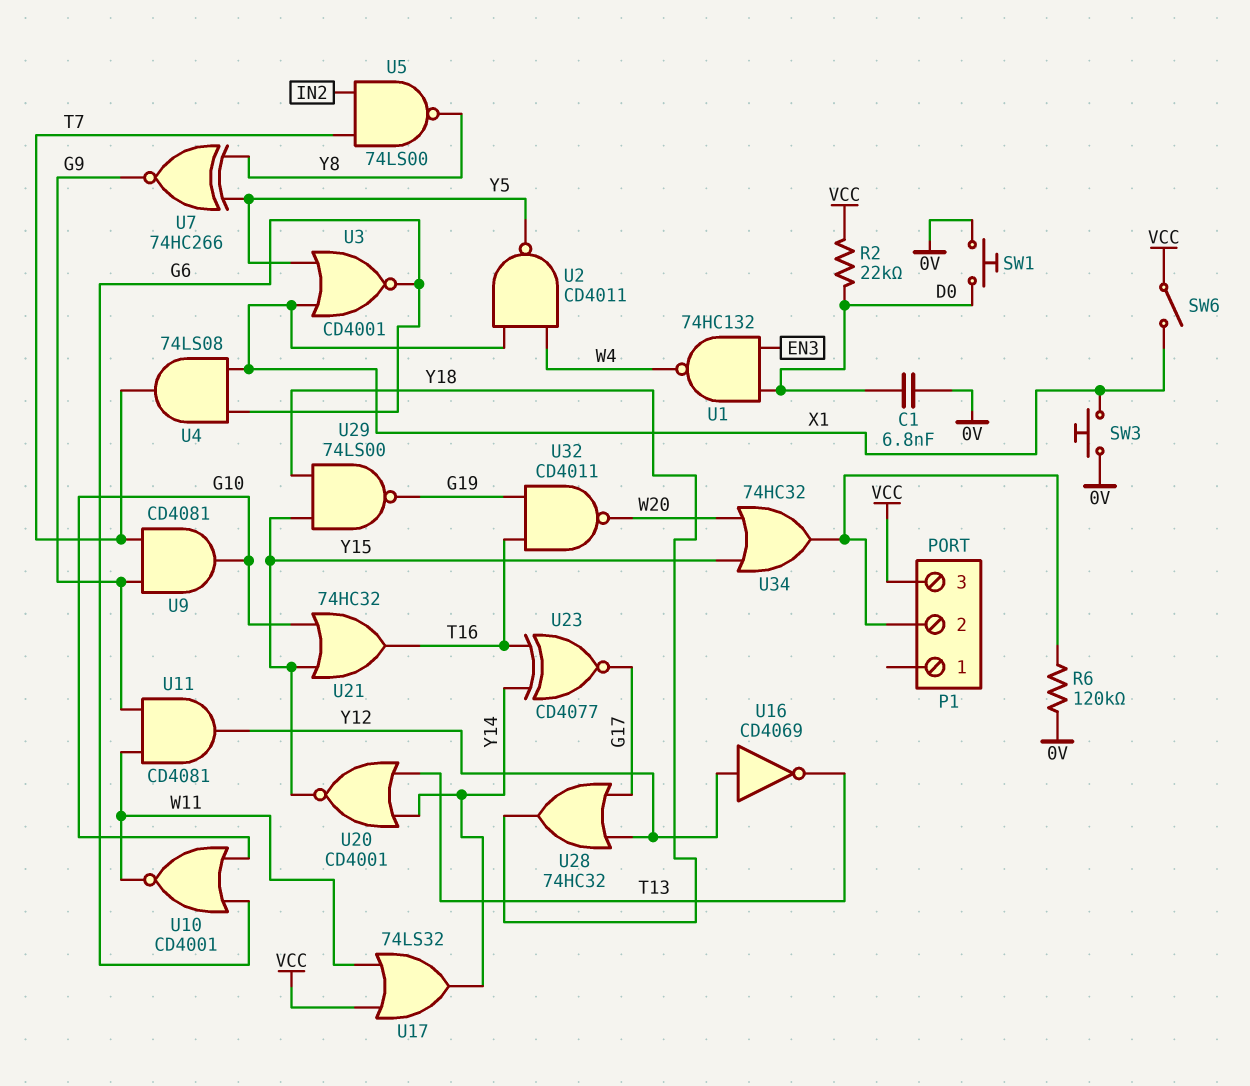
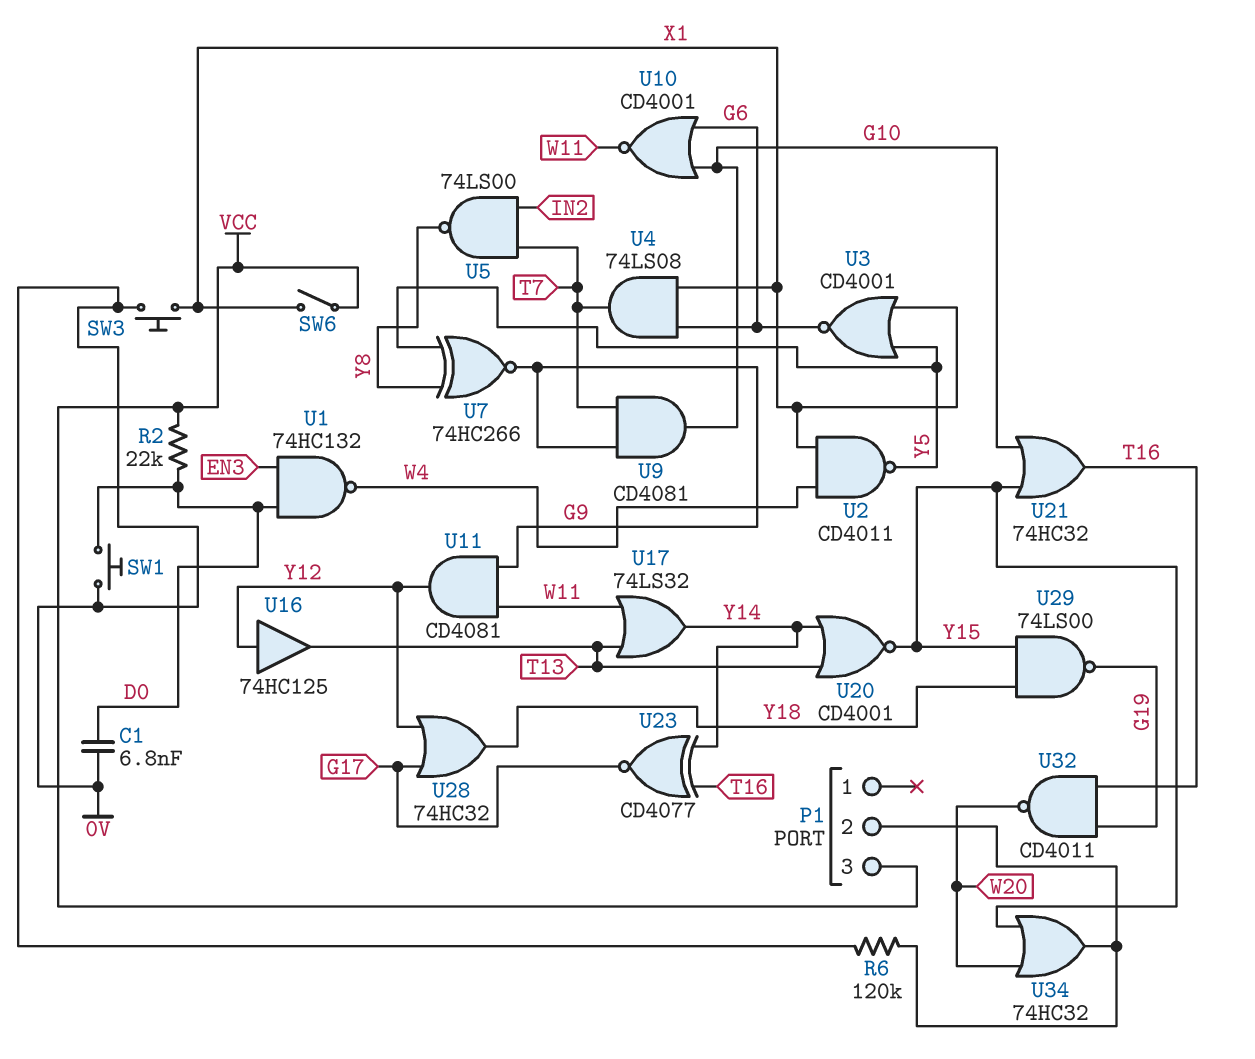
U16: NOT CD4069 (in Y12, out T13) -> buffer 74HC125 (in Y12, out T13)
U17: OR 74LS32 (in VCC, in W11, out Y14) -> OR 74LS32 (in T13, in W11, out Y14)

